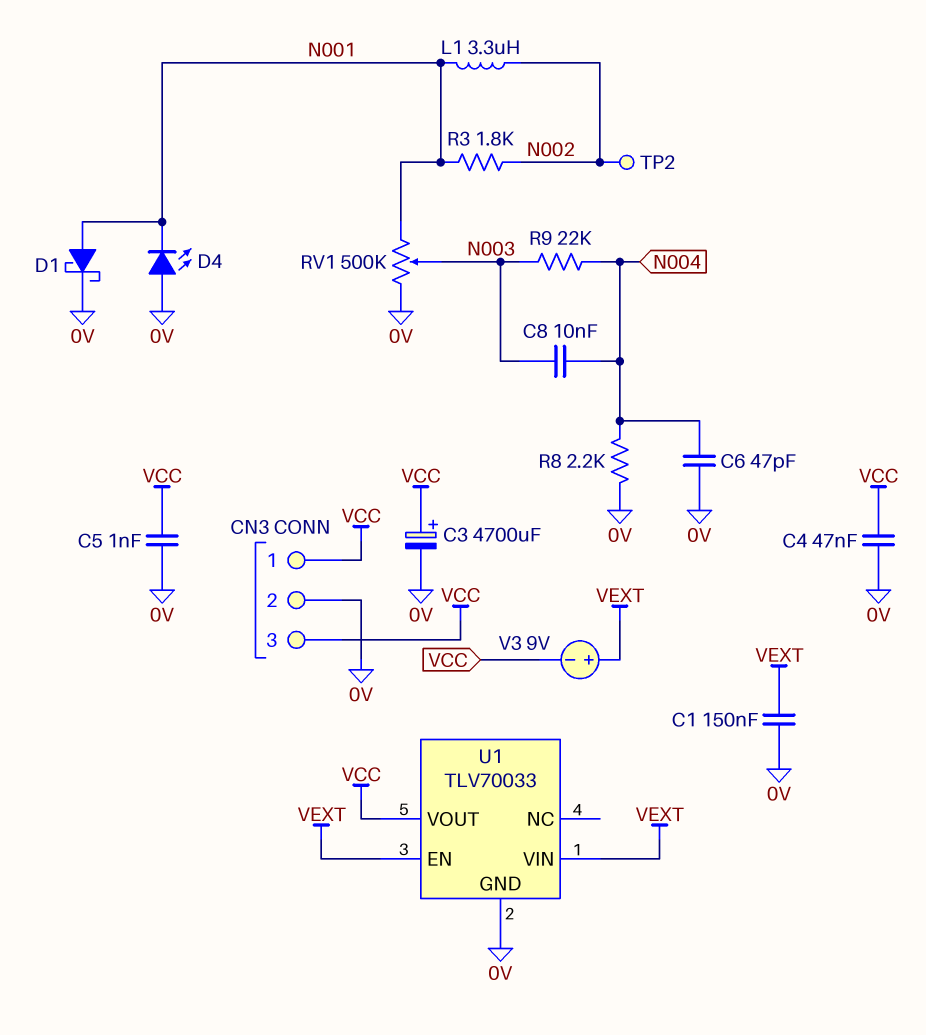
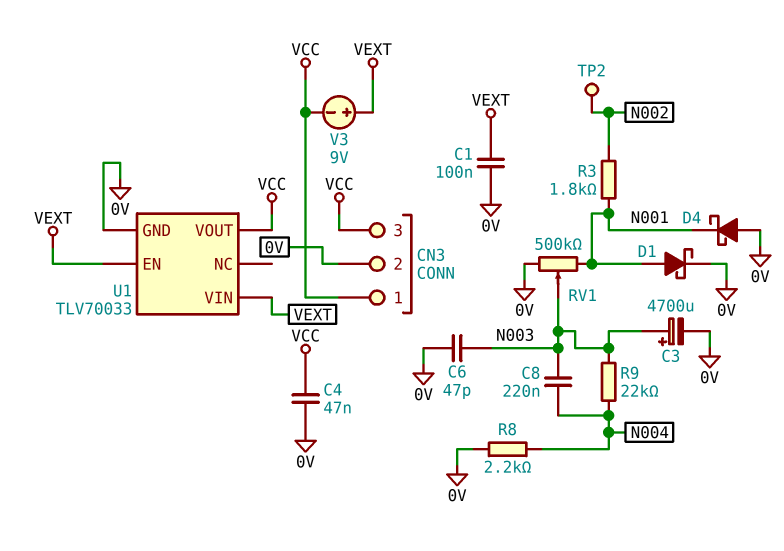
C1: 150nF (0V, VEXT) -> 100nF (0V, VEXT)
C3: 4700uF (plus VCC, minus 0V) -> 4700uF (plus N003, minus 0V)
C5: 1nF (0V, VCC) -> none
C6: 47pF (0V, N004) -> 47pF (0V, N003)
C8: 10nF (N003, N004) -> 220nF (N003, N004)
D4: LED (A 0V, K N001) -> schottky (A 0V, K N001)
L1: 3.3uH (N001, N002) -> none

